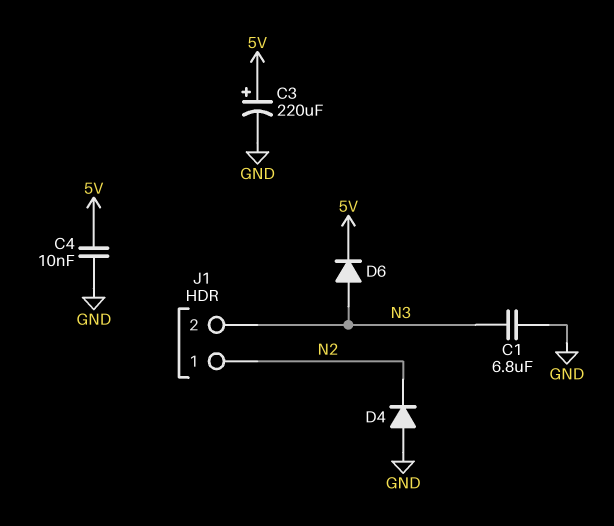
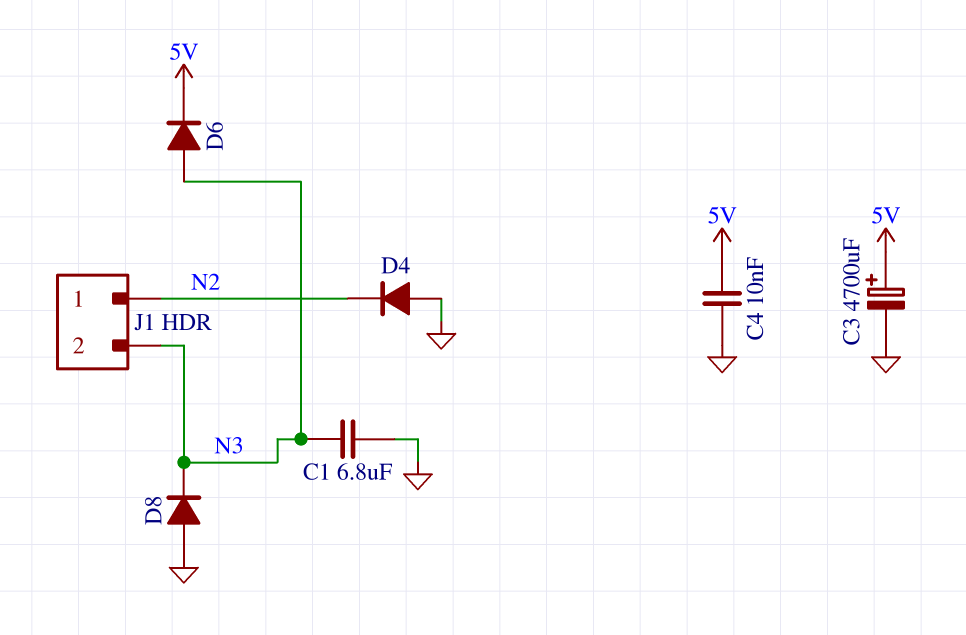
C3: 220uF (plus 5V, minus GND) -> 4700uF (plus 5V, minus GND)
D8: none -> diode (A GND, K N3)

